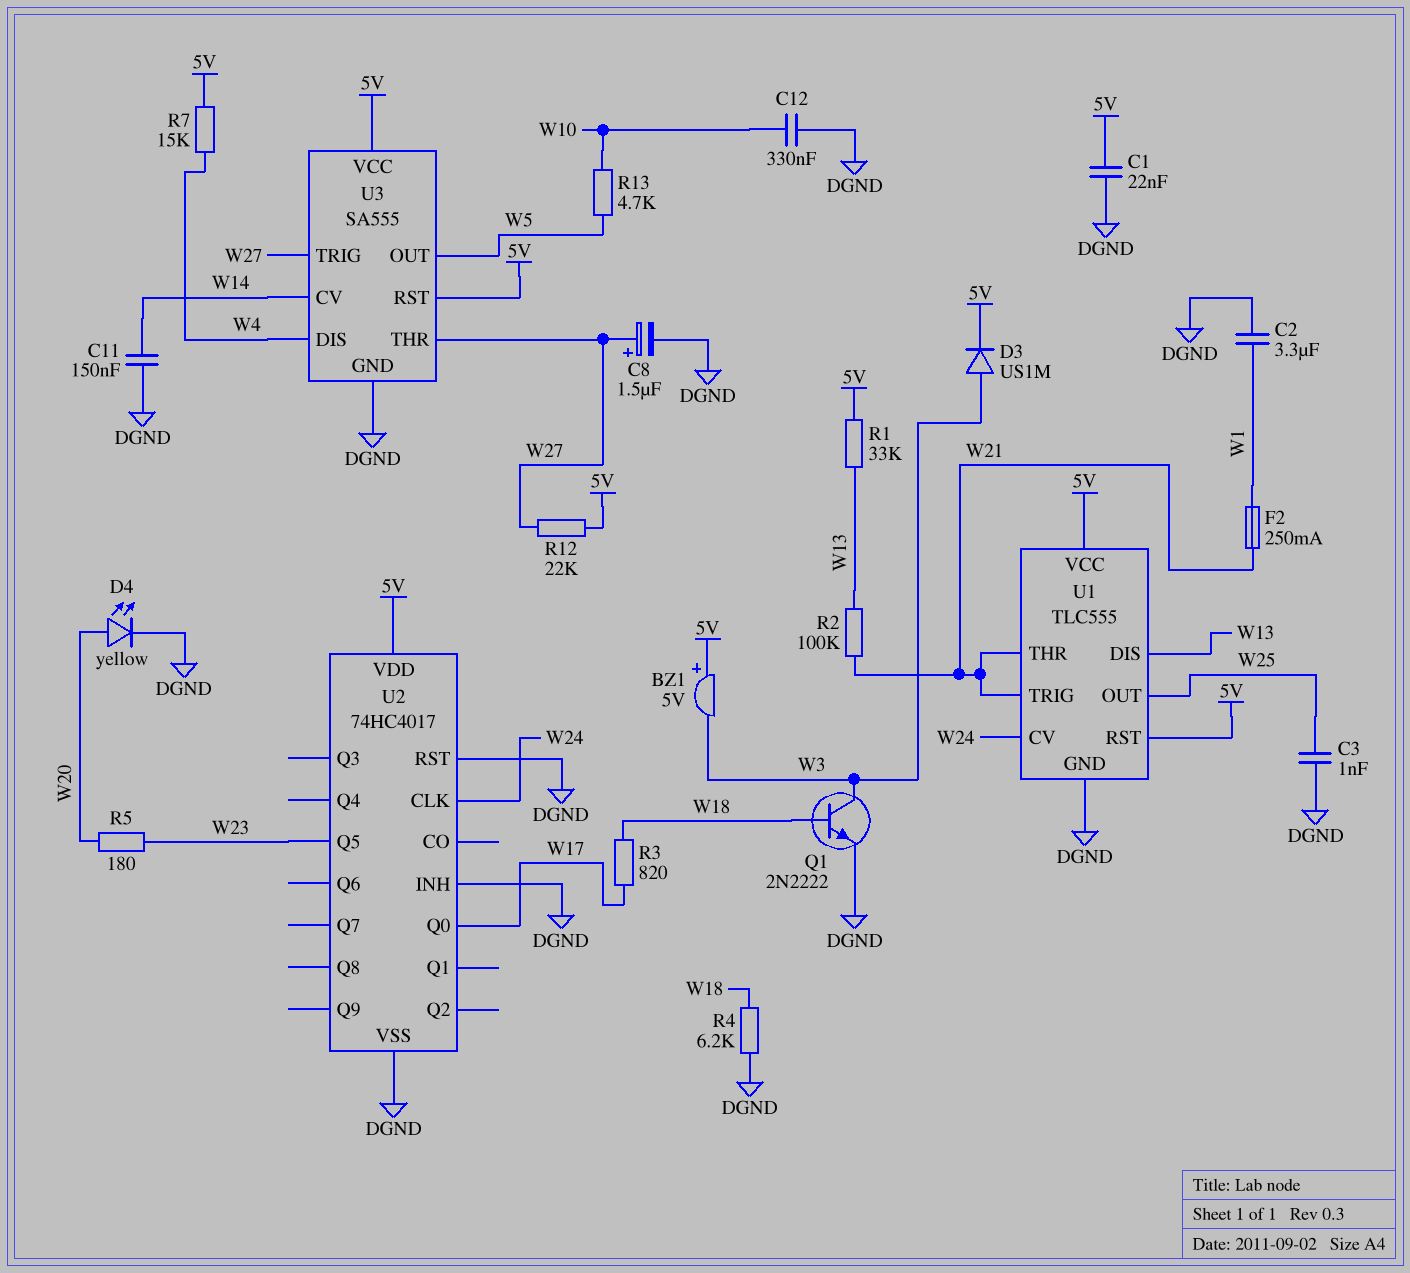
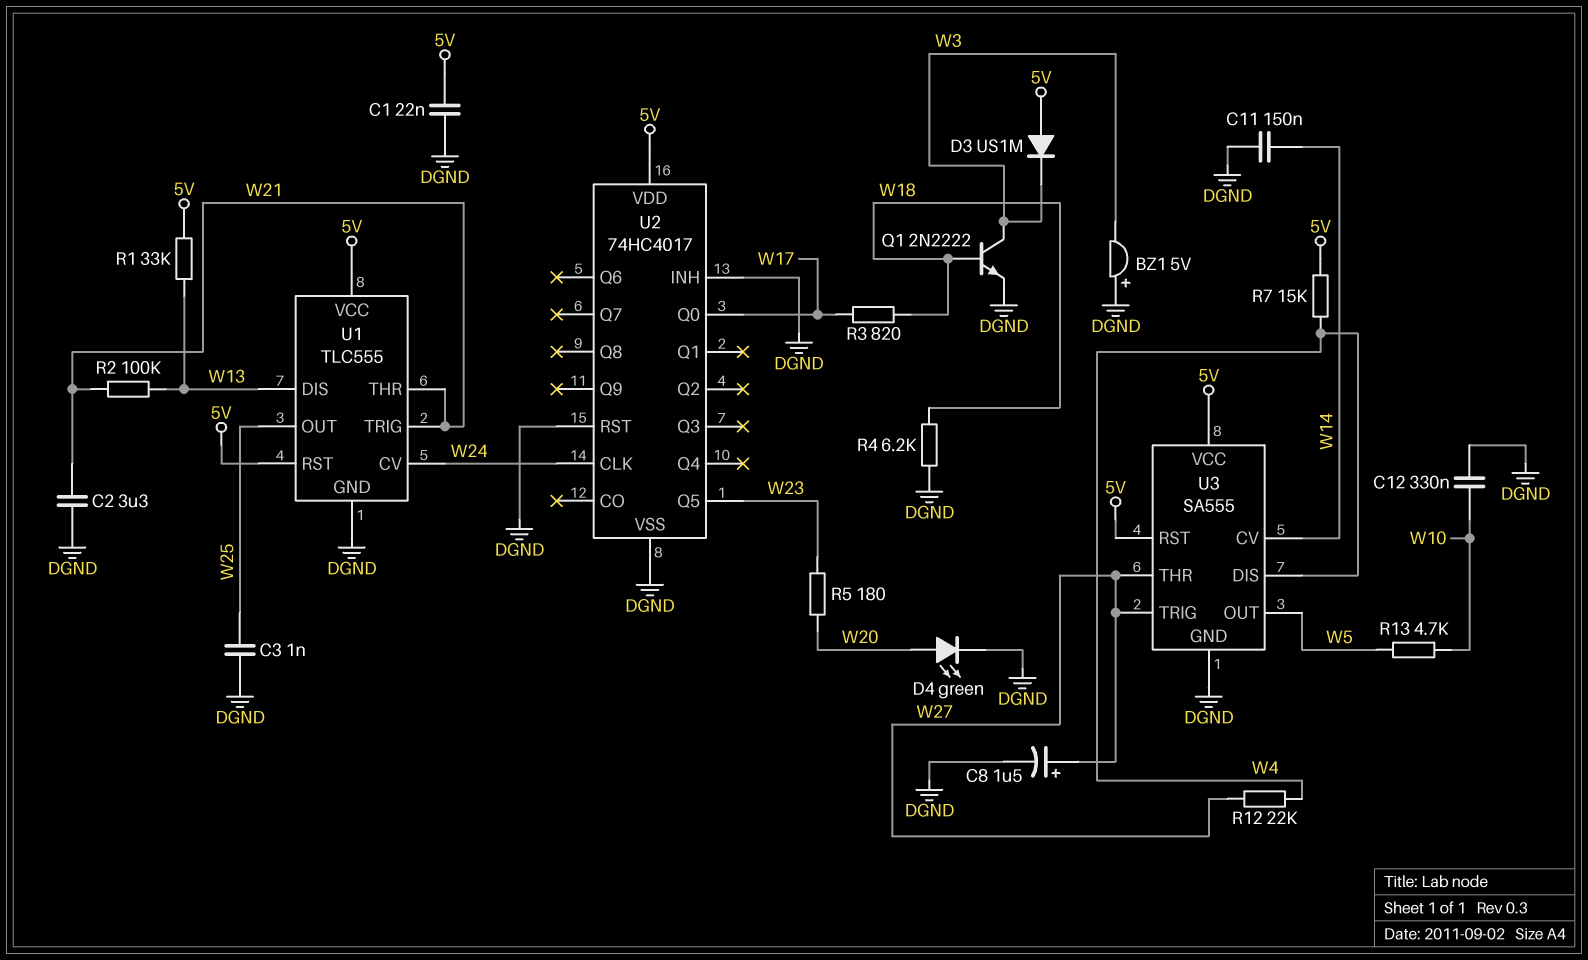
BZ1: buzzer 5V (plus 5V, minus W3) -> buzzer 5V (plus DGND, minus W3)
C2: 3.3uF (DGND, W1) -> 3.3uF (DGND, W21)
D3: diode US1M (A W3, K 5V) -> diode US1M (A 5V, K W3)
D4: LED yellow (A W20, K DGND) -> LED green (A W20, K DGND)
F2: 250mA (W1, W21) -> none
R12: 22k (5V, W27) -> 22k (W4, W27)

